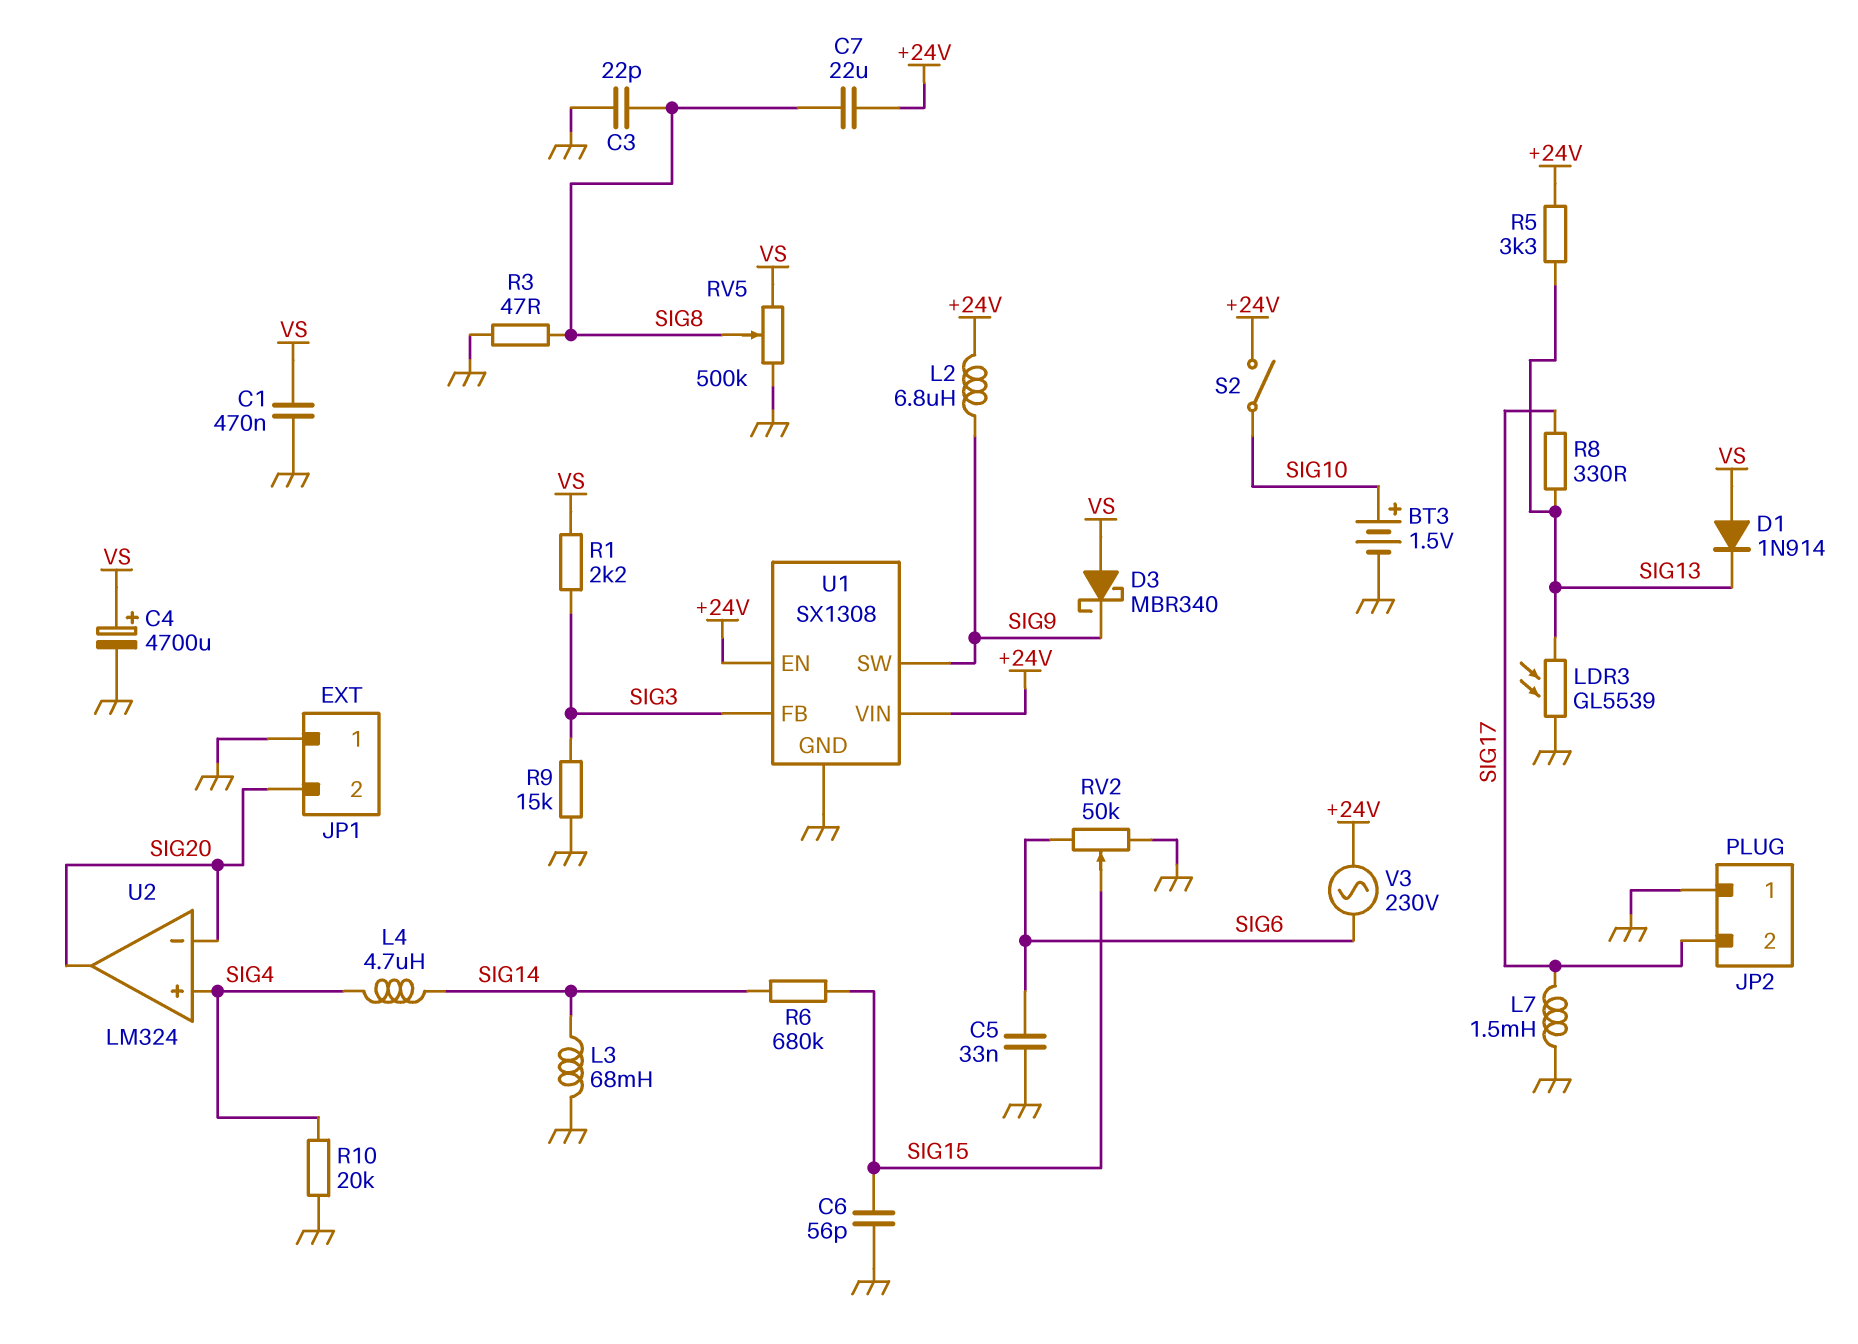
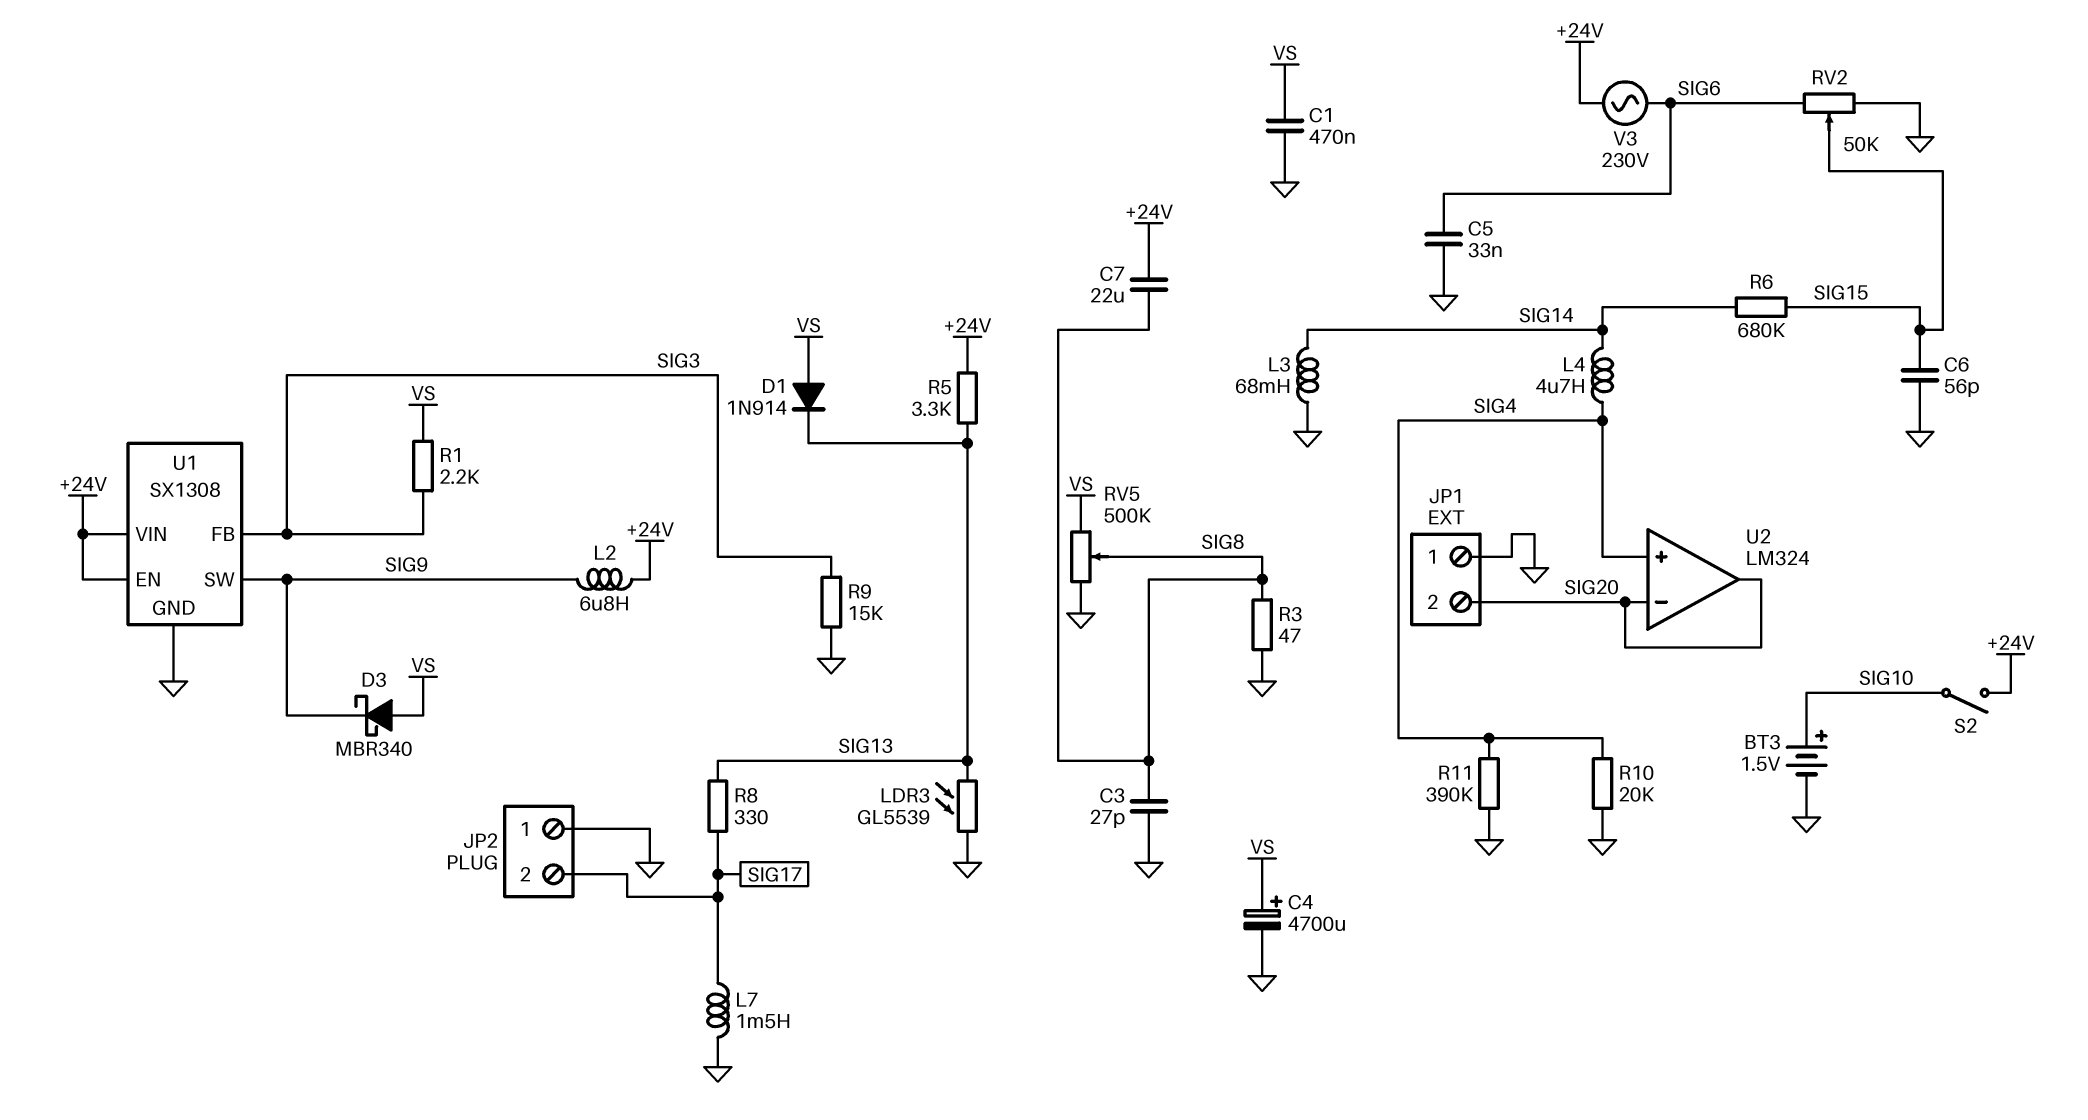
C3: 22pF (GND, SIG8) -> 27pF (GND, SIG8)
R11: none -> 390k (GND, SIG4)

